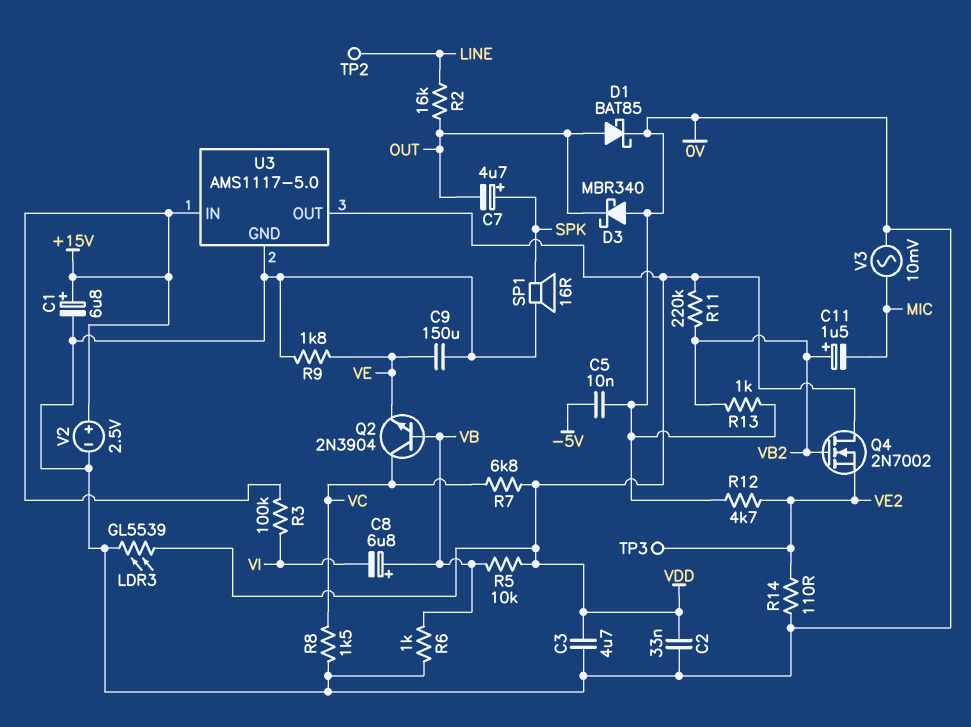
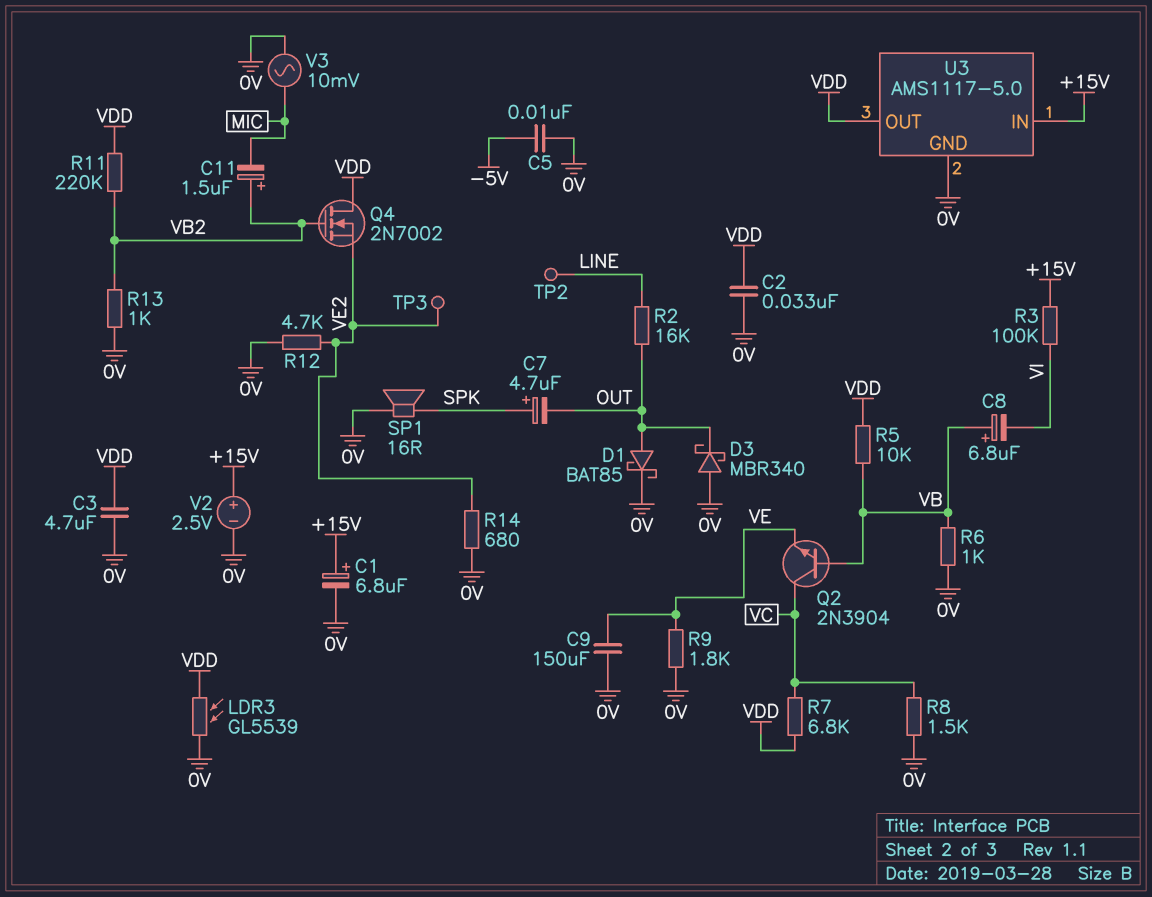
R14: 110 (0V, VE2) -> 680 (0V, VE2)

